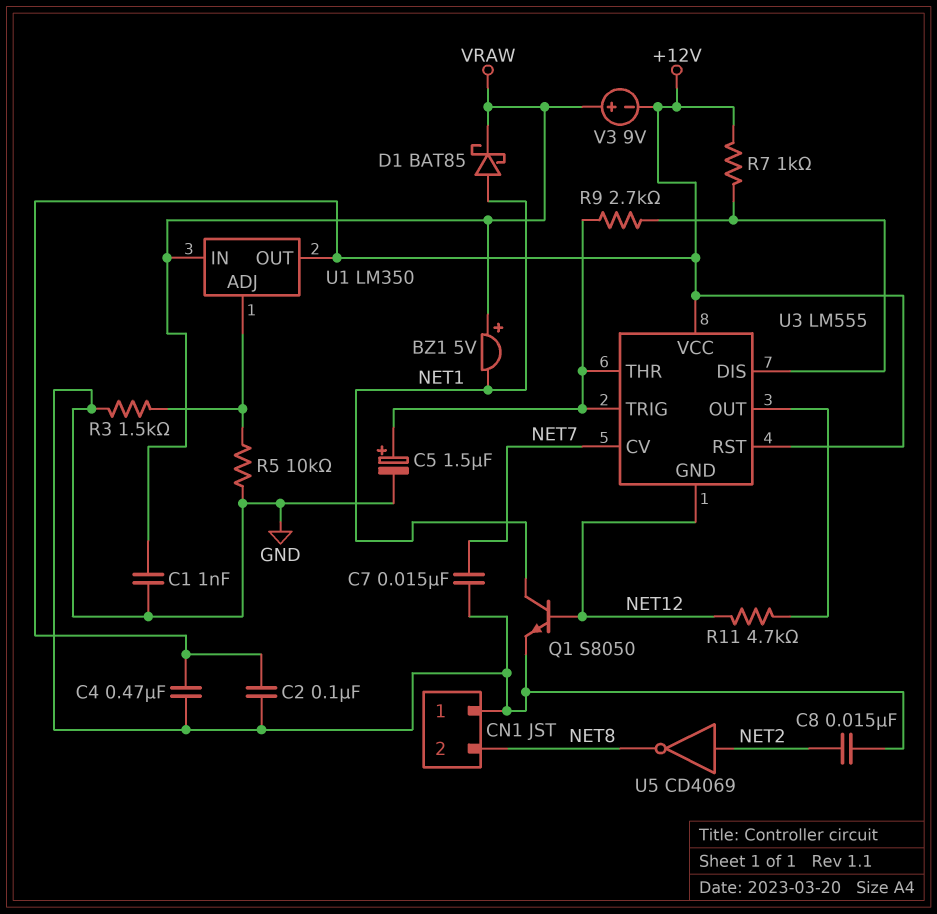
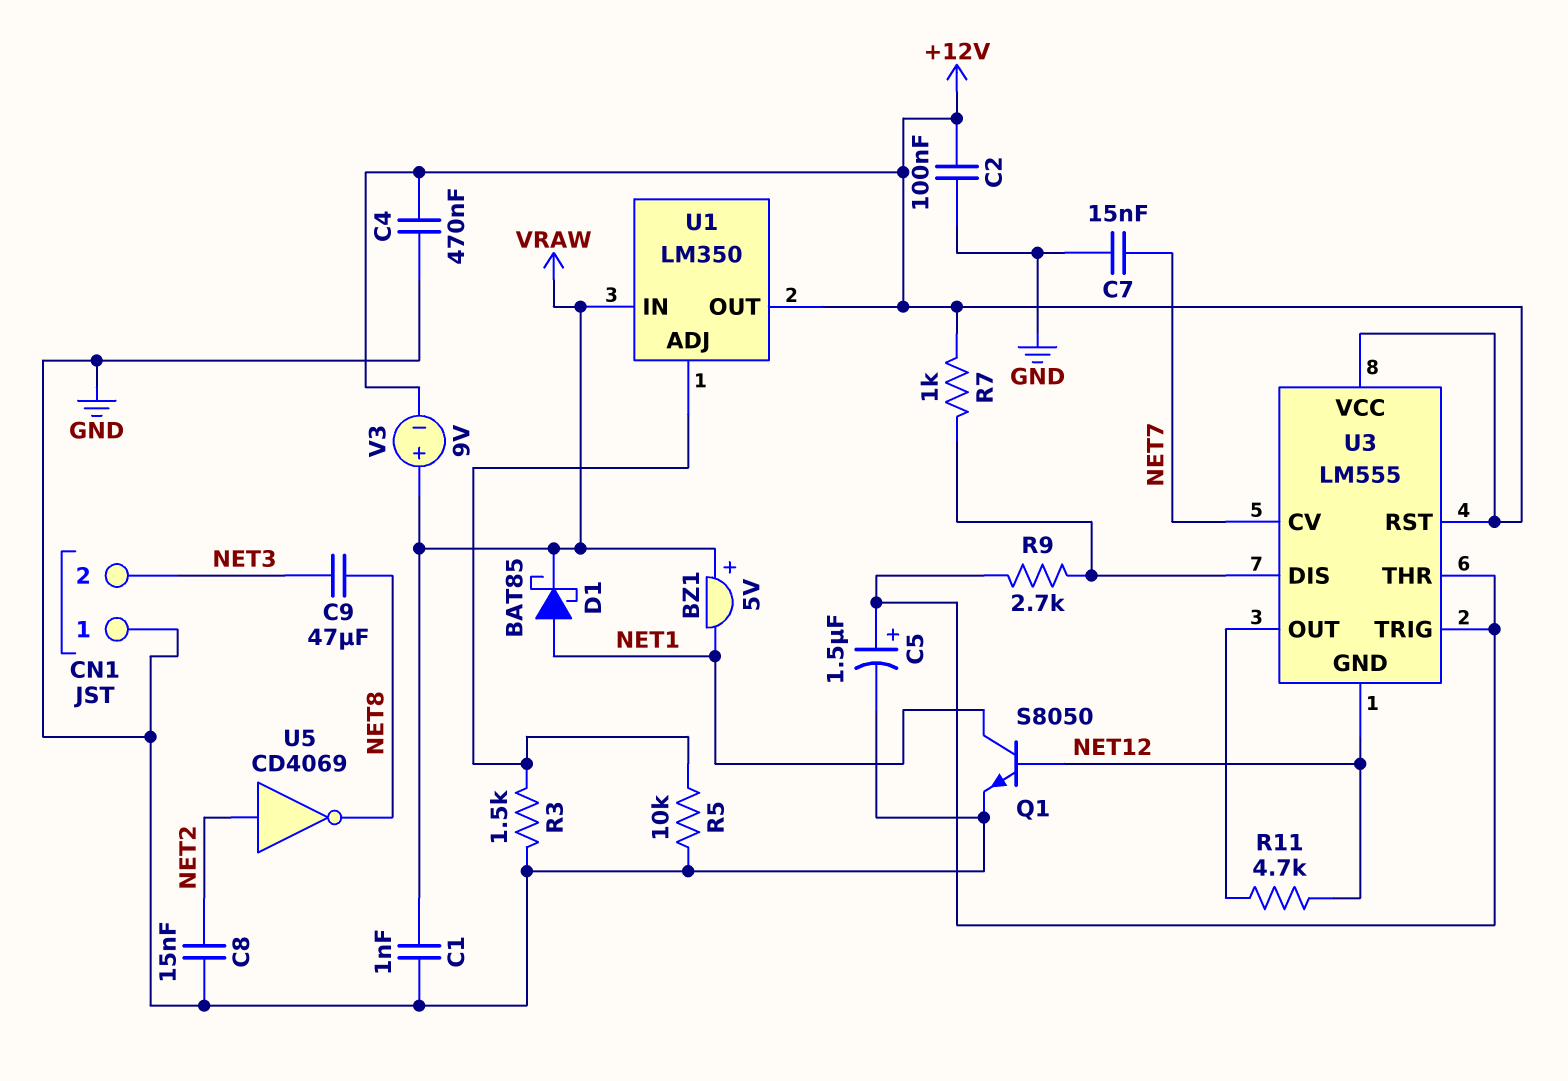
C9: none -> 47uF (NET3, NET8)
CN1 pin 2: NET8 -> NET3

